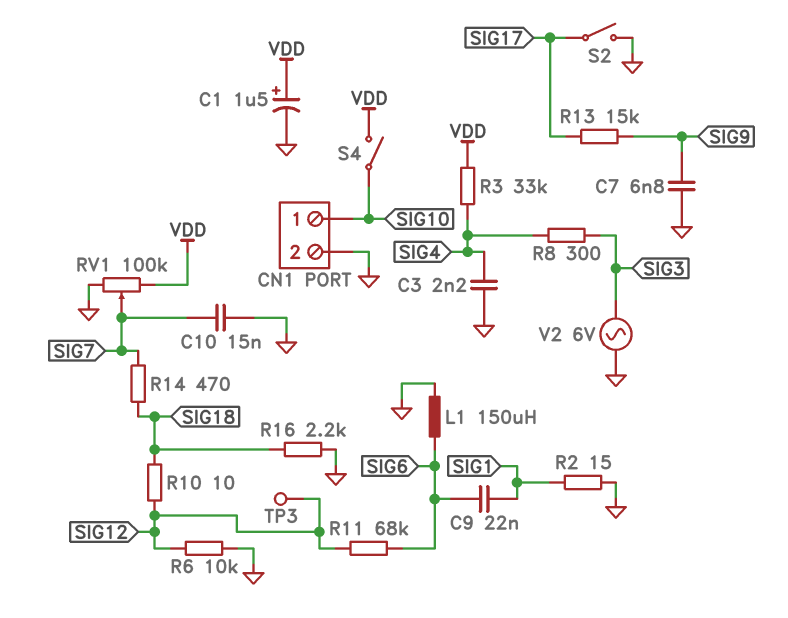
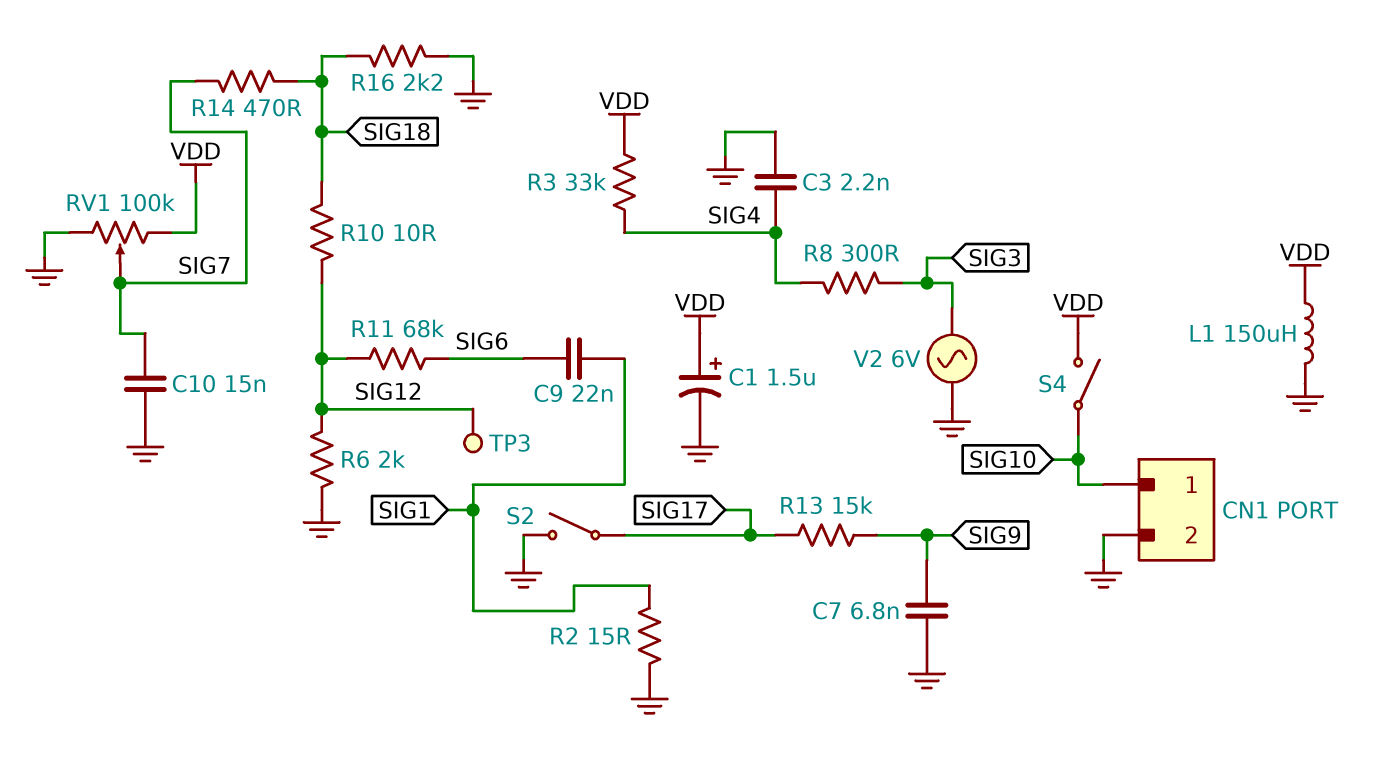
L1: 150uH (GND, SIG6) -> 150uH (GND, VDD)
R6: 10k (GND, SIG12) -> 2k (GND, SIG12)

